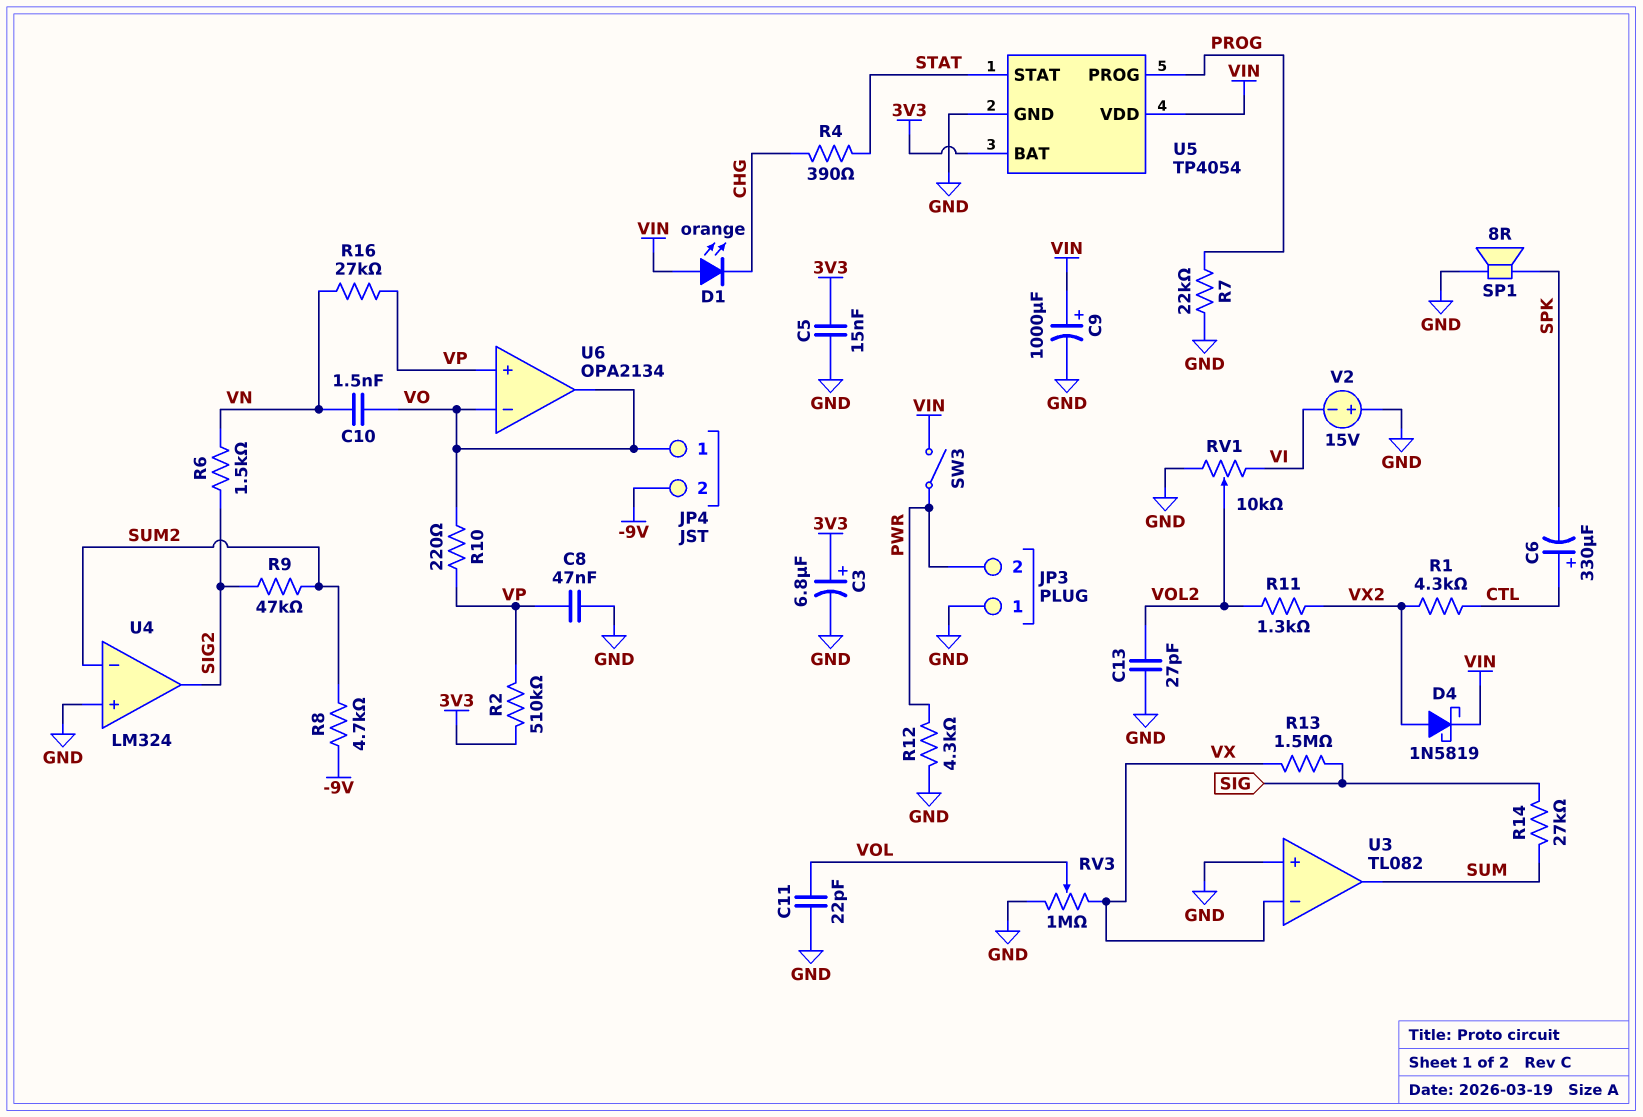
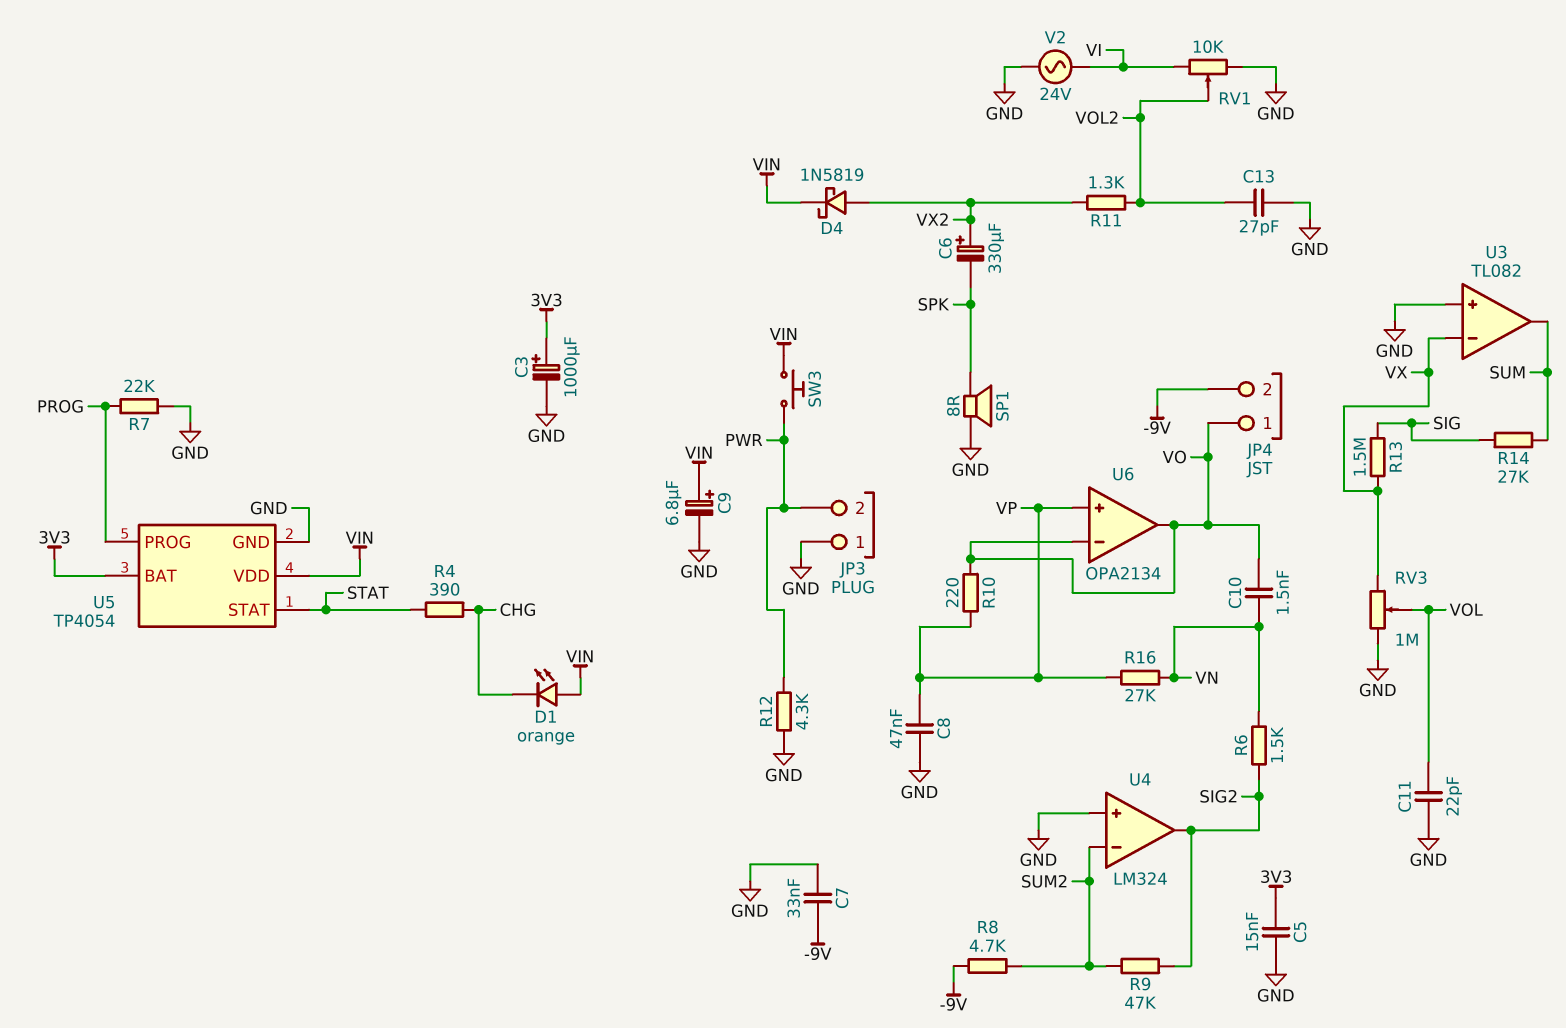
C3: 6.8uF (plus 3V3, minus GND) -> 1000uF (plus 3V3, minus GND)
C6: 330uF (plus CTL, minus SPK) -> 330uF (plus VX2, minus SPK)
C7: none -> 33nF (-9V, GND)
C9: 1000uF (plus VIN, minus GND) -> 6.8uF (plus VIN, minus GND)
R1: 4.3k (CTL, VX2) -> none
R2: 510k (3V3, VP) -> none
SW3: switch (PWR, VIN) -> button (PWR, VIN)
V2: 15V (plus GND, minus VI) -> AC 24V (GND, VI)

